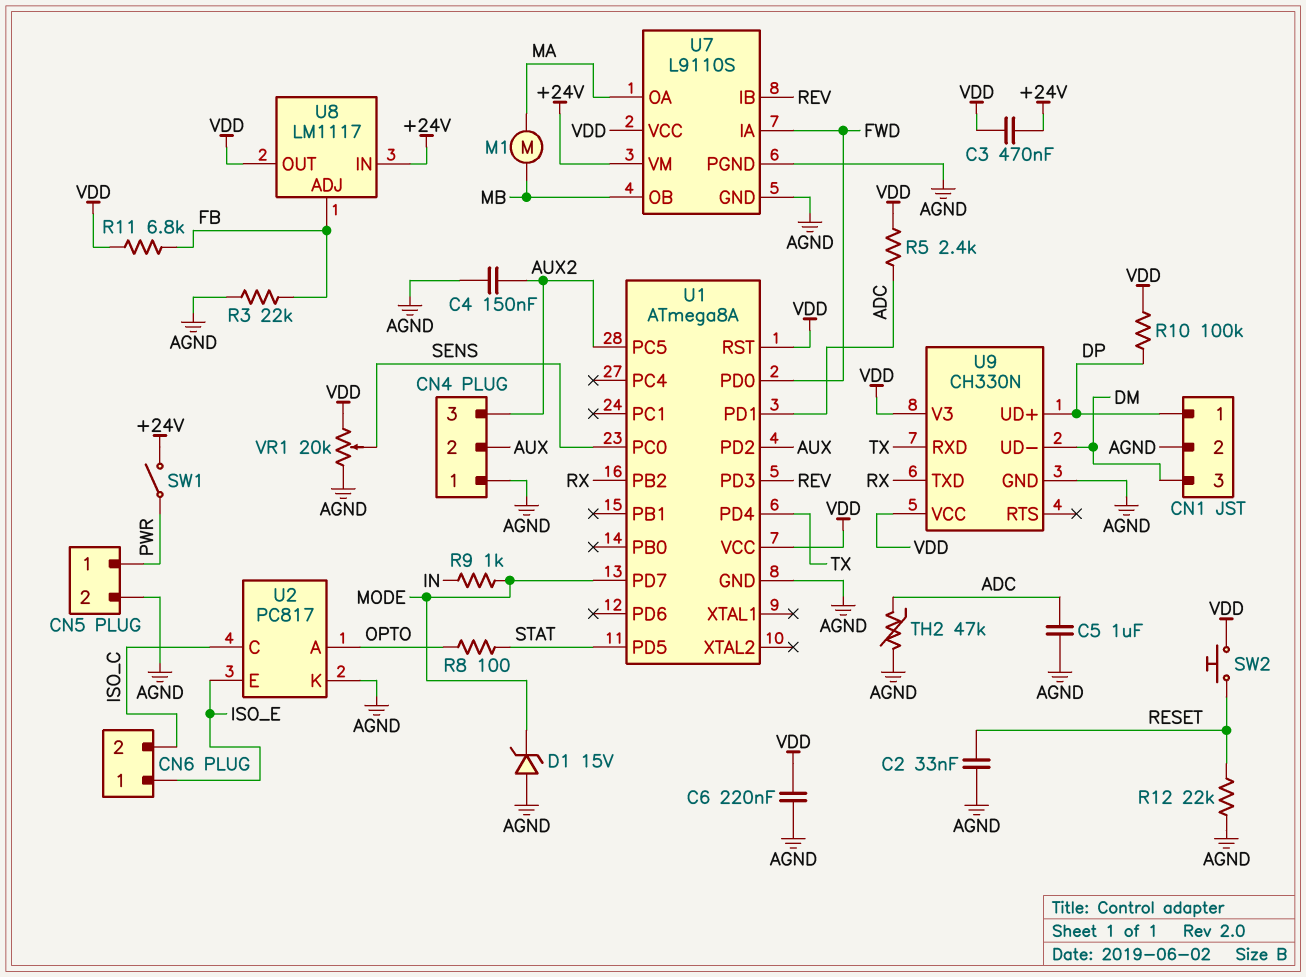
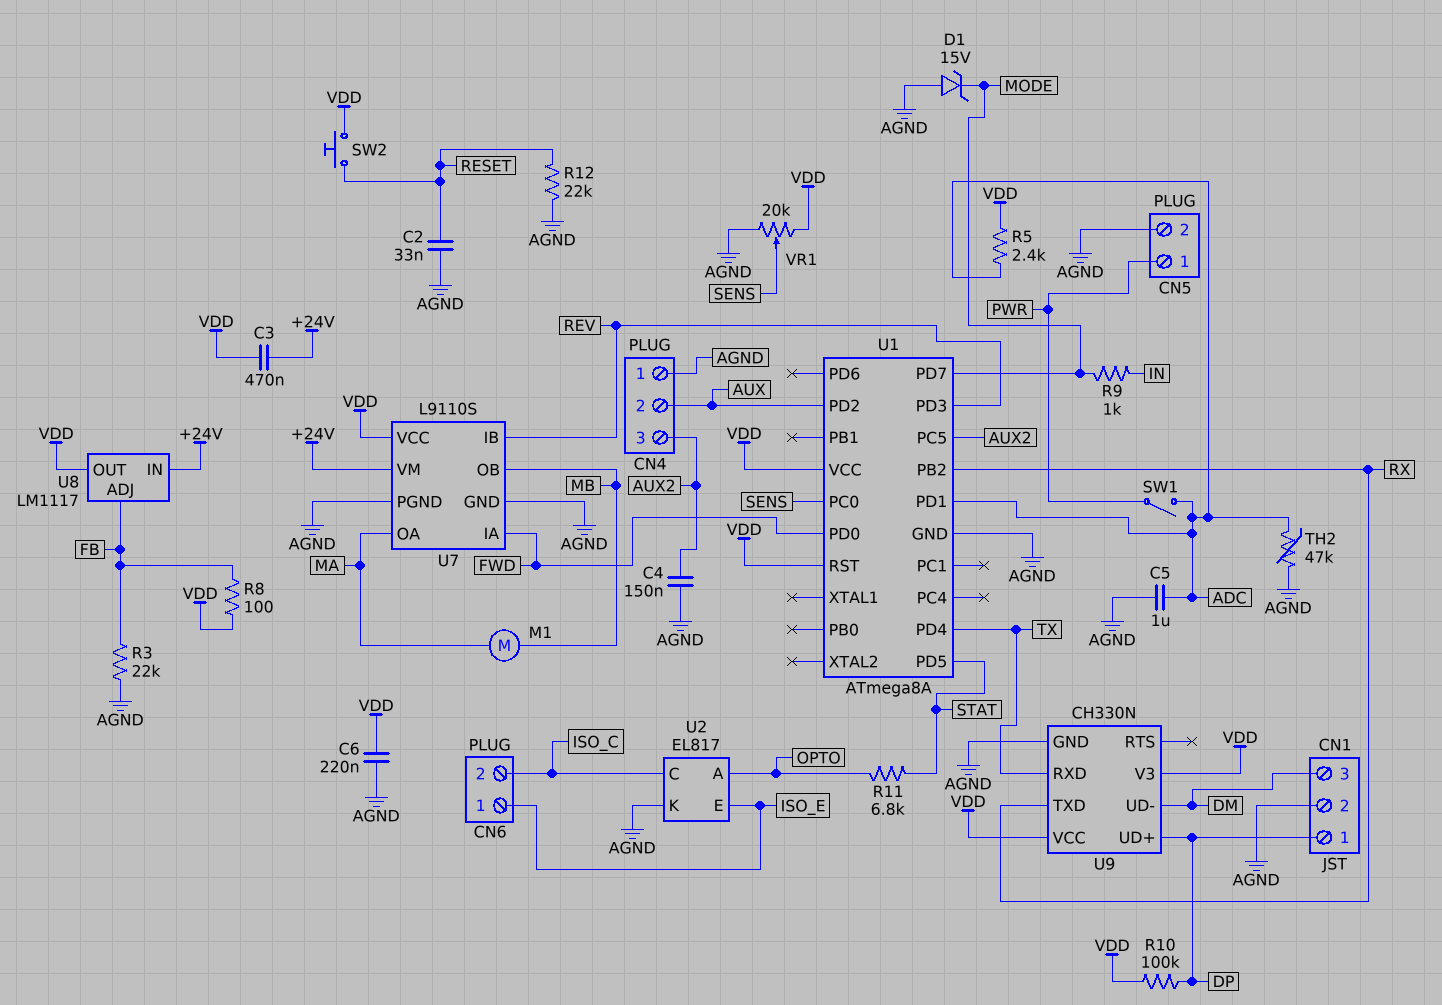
R8: 100 (OPTO, STAT) -> 100 (FB, VDD)
R11: 6.8k (FB, VDD) -> 6.8k (OPTO, STAT)
SW1: switch (+24V, PWR) -> switch (ADC, PWR)
U2: PC817 -> EL817

